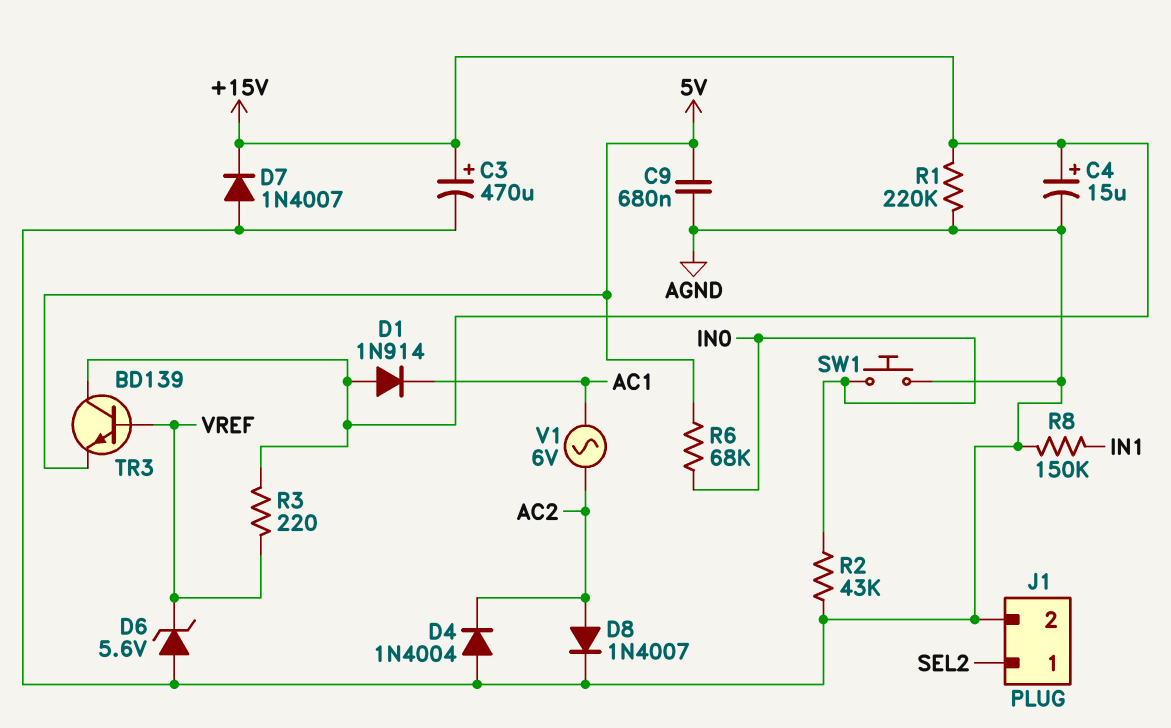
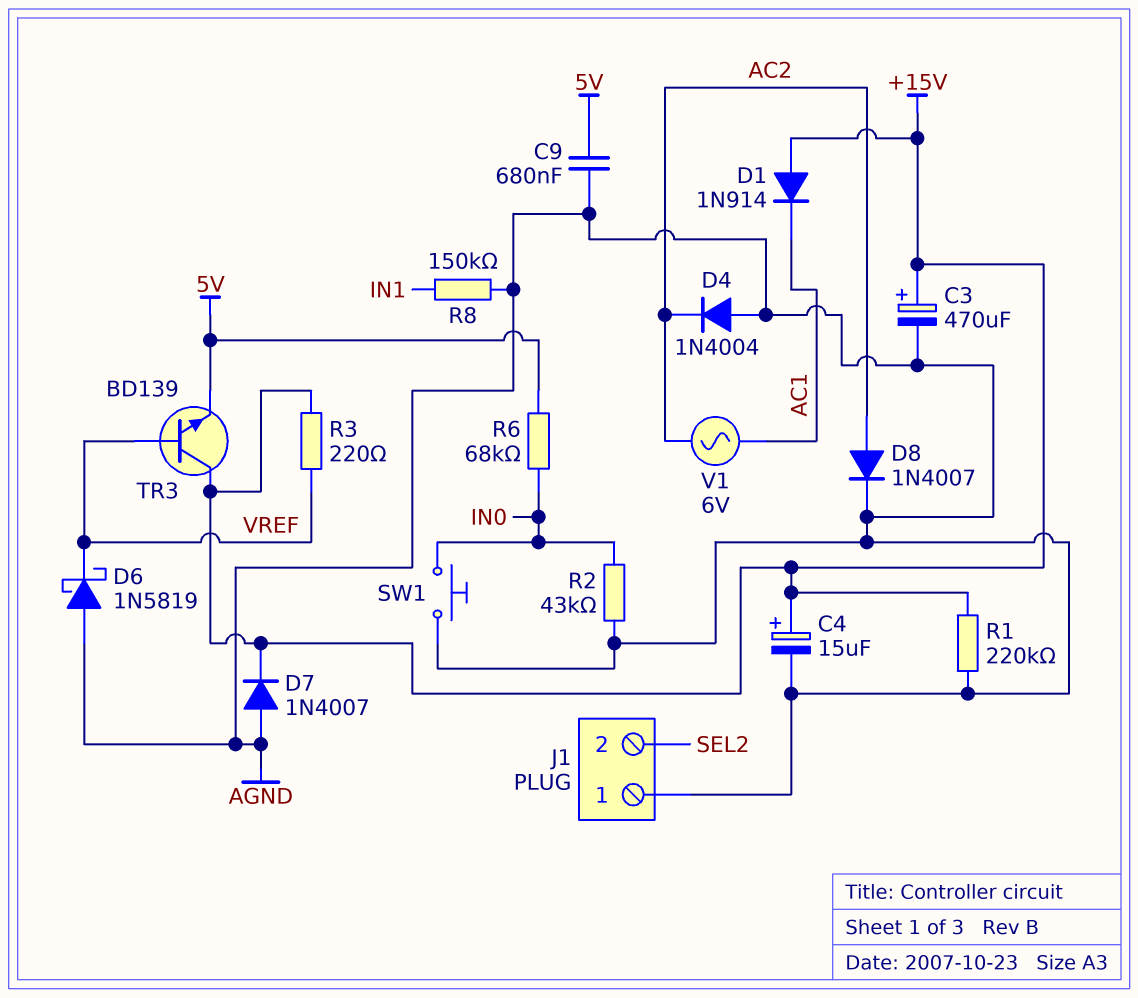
D6: zener 5.6V (A AGND, K VREF) -> schottky 1N5819 (A AGND, K VREF)
J1 pin 1: SEL2 -> AGND
J1 pin 2: AGND -> SEL2

